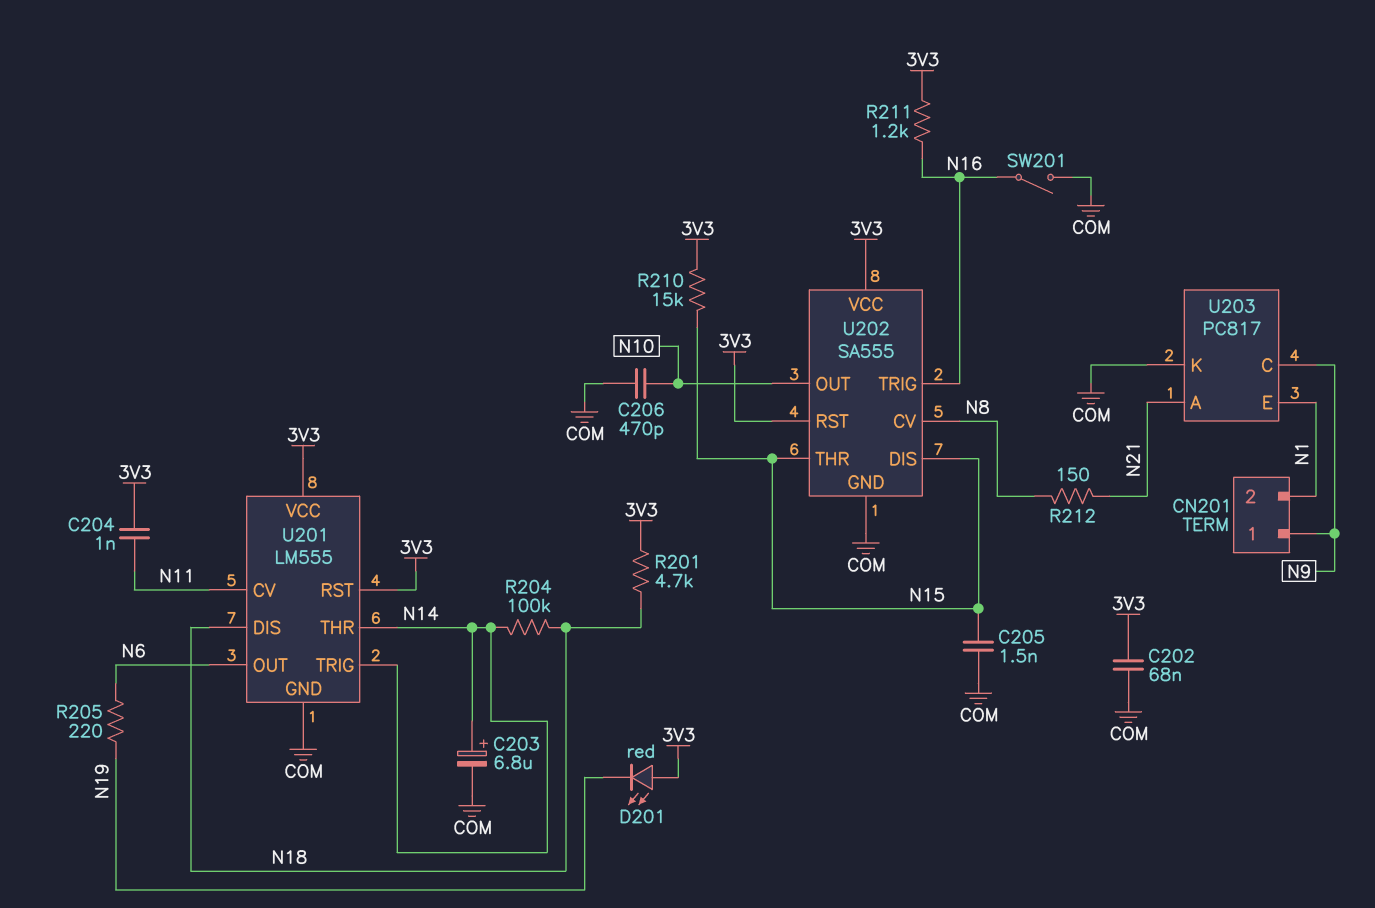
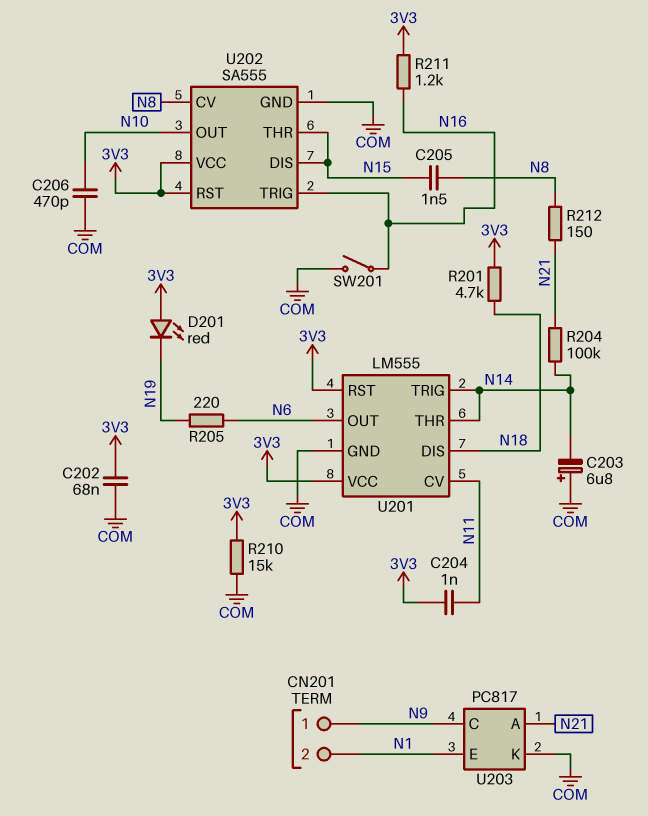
C203: 6.8uF (plus N14, minus COM) -> 6.8uF (plus COM, minus N14)
C205: 1.5nF (COM, N15) -> 1.5nF (N8, N15)
R204: 100k (N14, N18) -> 100k (N14, N21)
R210: 15k (3V3, N15) -> 15k (3V3, COM)

